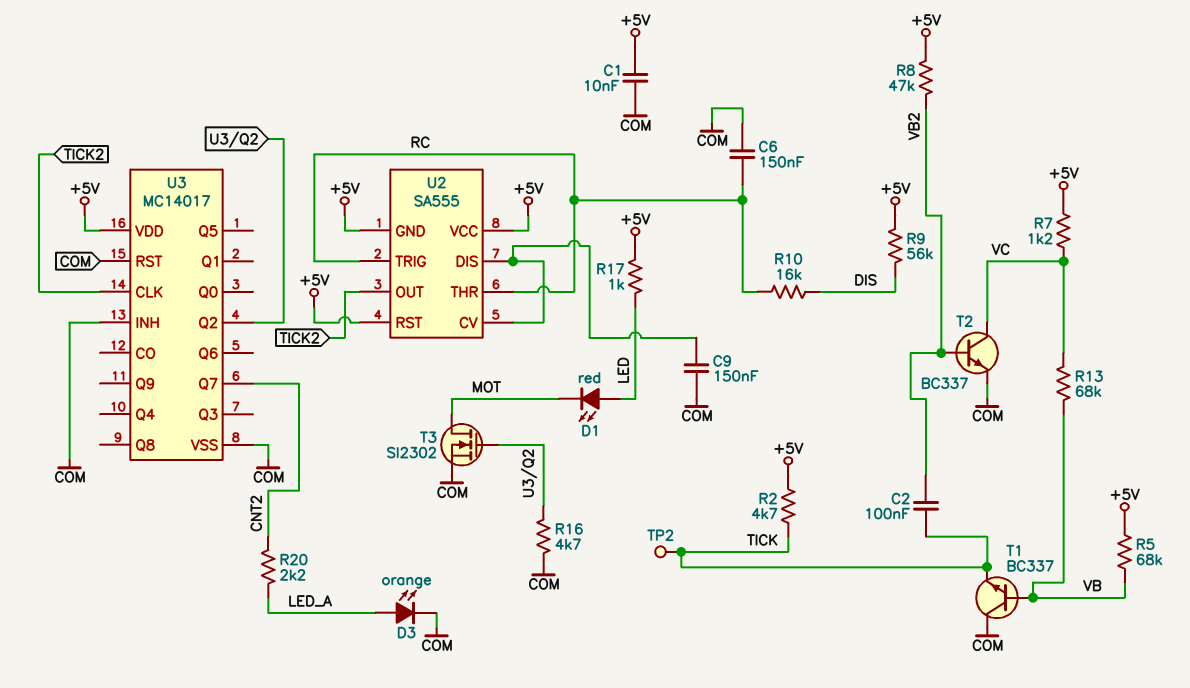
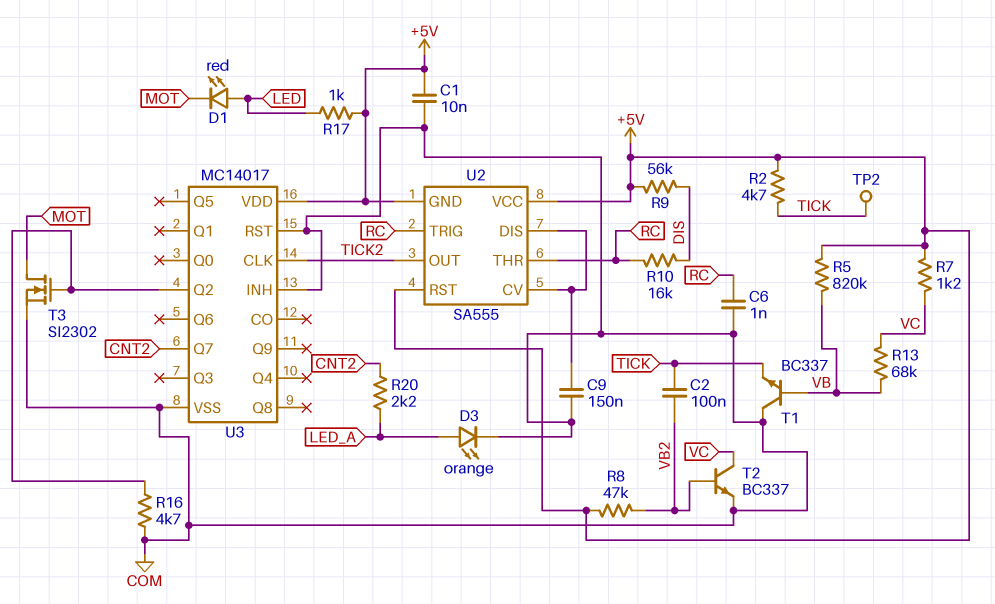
C6: 150nF (COM, RC) -> 1nF (COM, RC)
R5: 68k (+5V, VB) -> 820k (+5V, VB)

